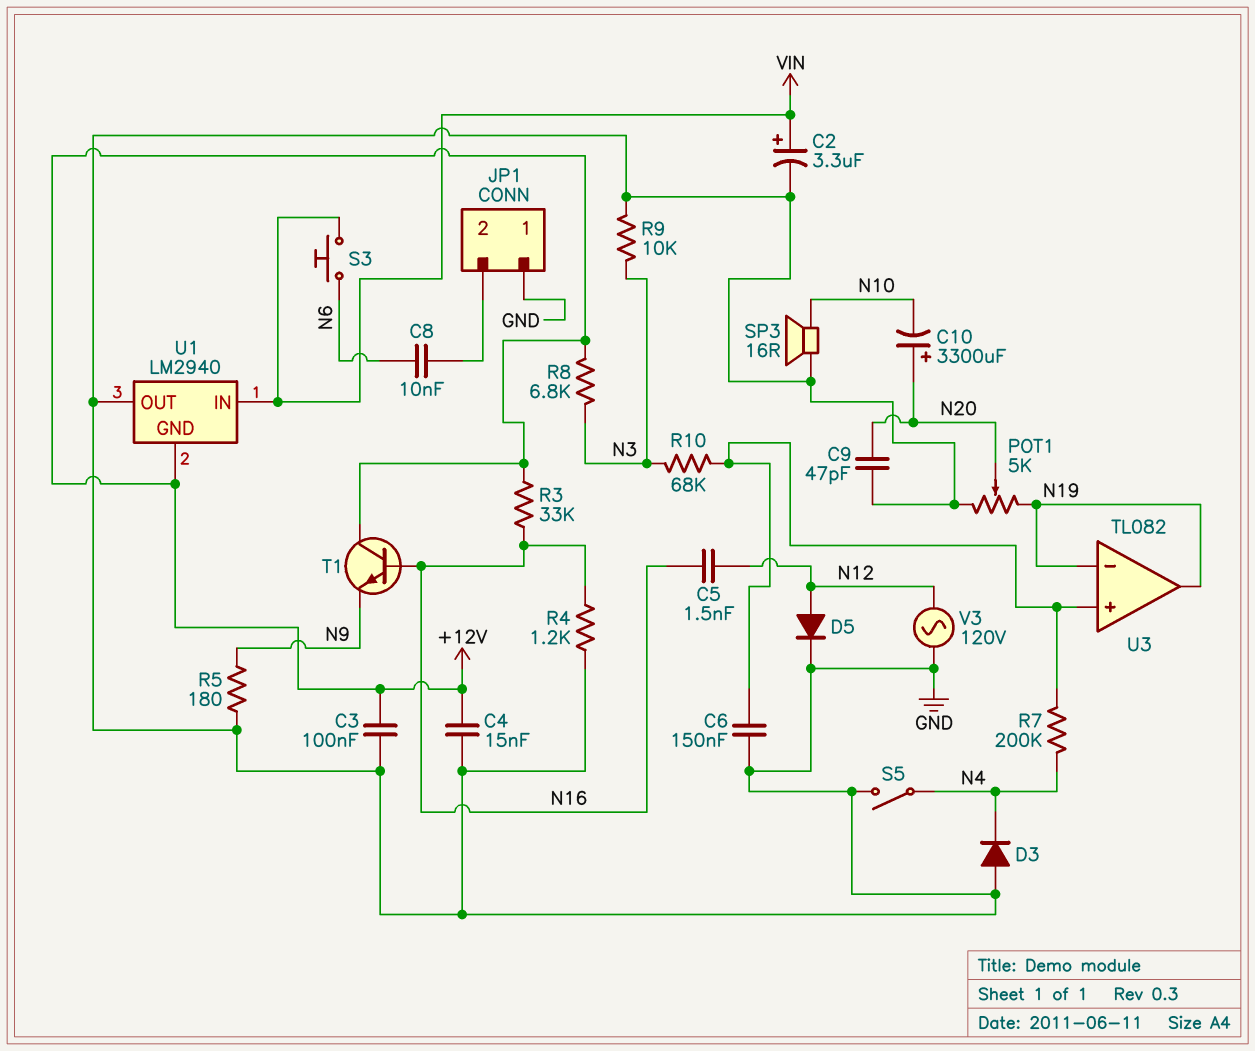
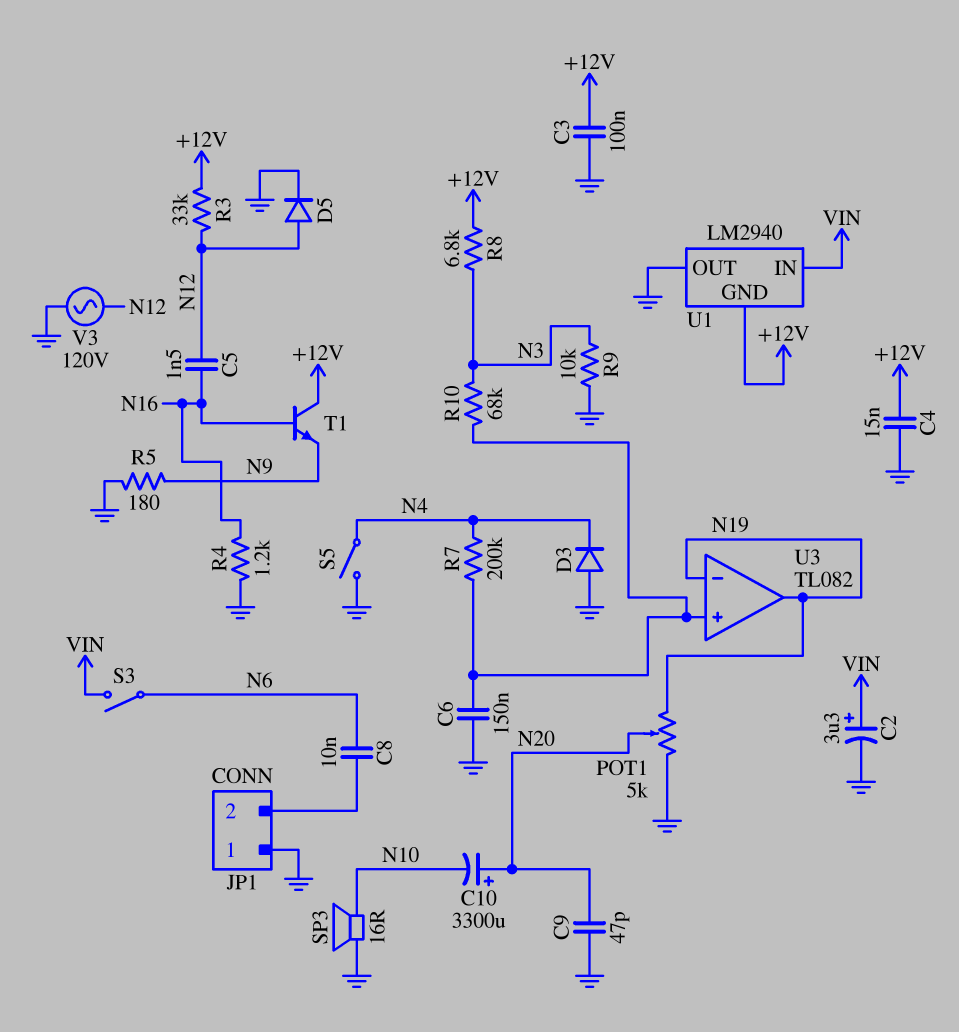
R3: 33k (+12V, N16) -> 33k (+12V, N12)
S3: button (N6, VIN) -> switch (N6, VIN)

